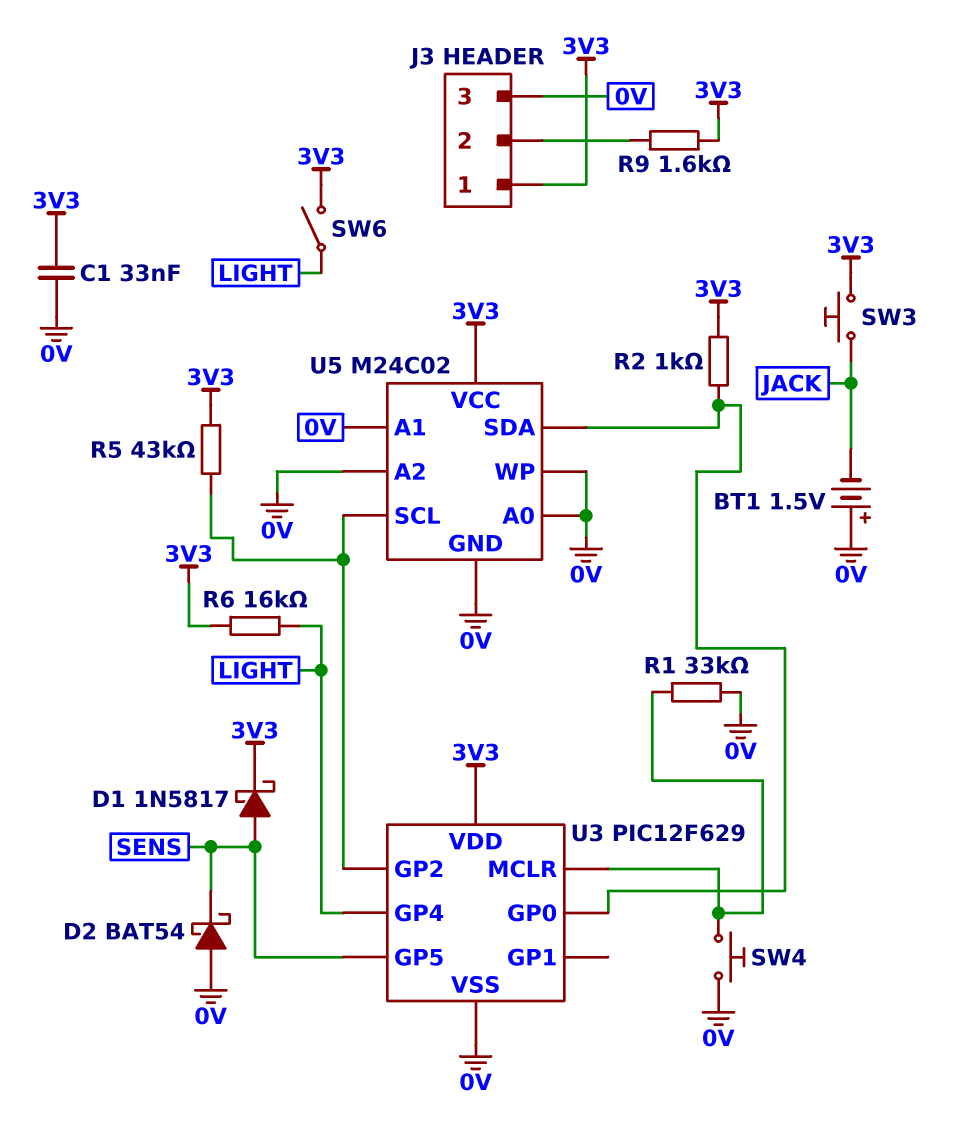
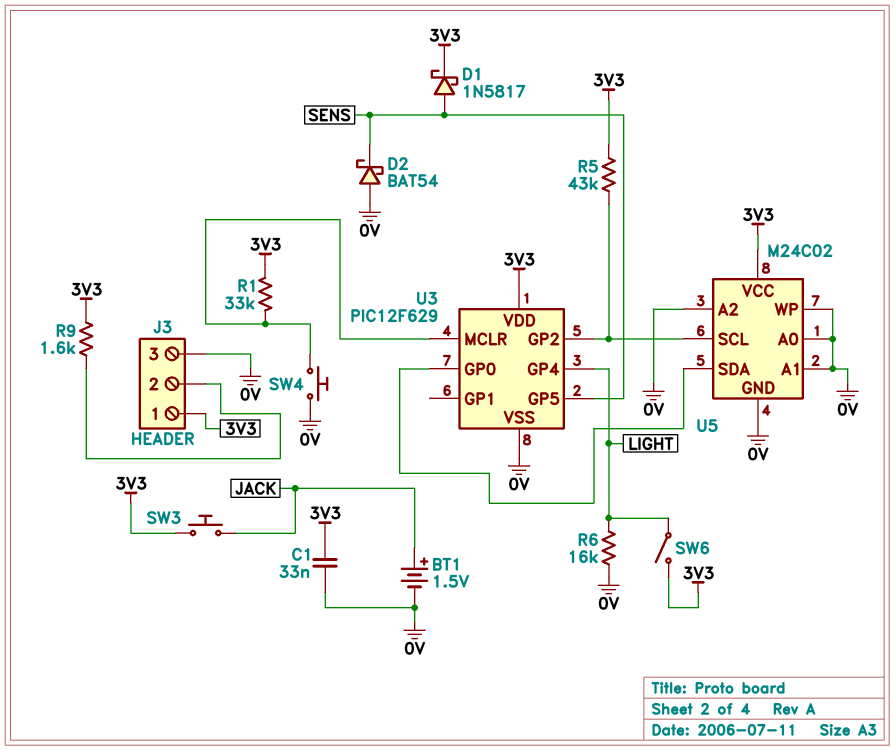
BT1: 1.5V (plus 0V, minus JACK) -> 1.5V (plus JACK, minus 0V)
R1: 33k (0V, U3/MCLR) -> 33k (3V3, U3/MCLR)
R2: 1k (3V3, U3/GP0) -> none
R6: 16k (3V3, LIGHT) -> 16k (0V, LIGHT)

